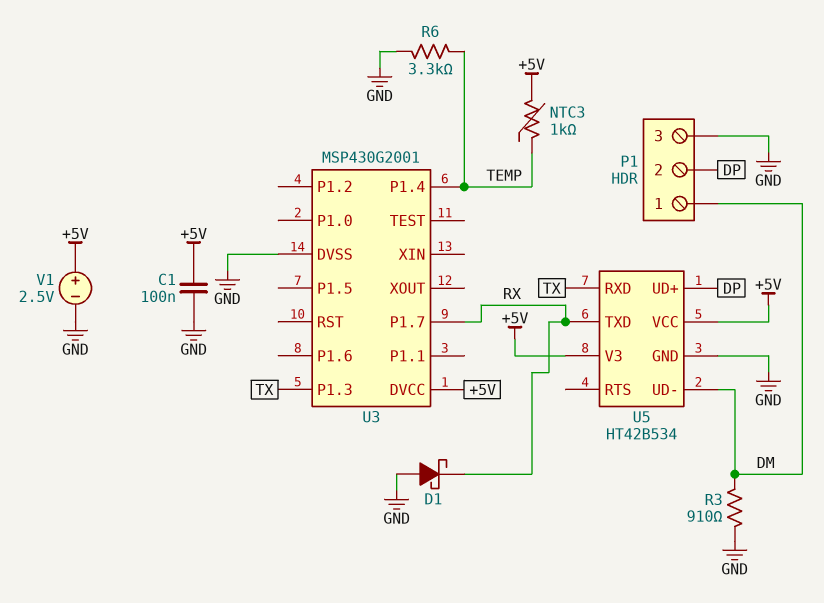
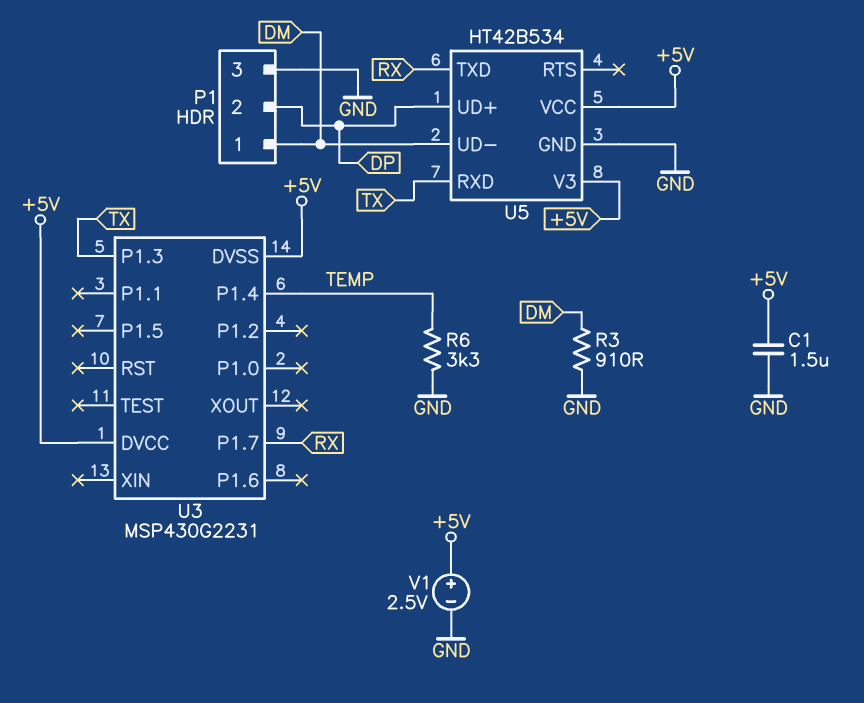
C1: 100nF (+5V, GND) -> 1.5uF (+5V, GND)
D1: schottky (A GND, K RX) -> none
NTC3: 1k (+5V, TEMP) -> none
U3: MSP430G2001 -> MSP430G2231
U3 pin DVSS: GND -> +5V

